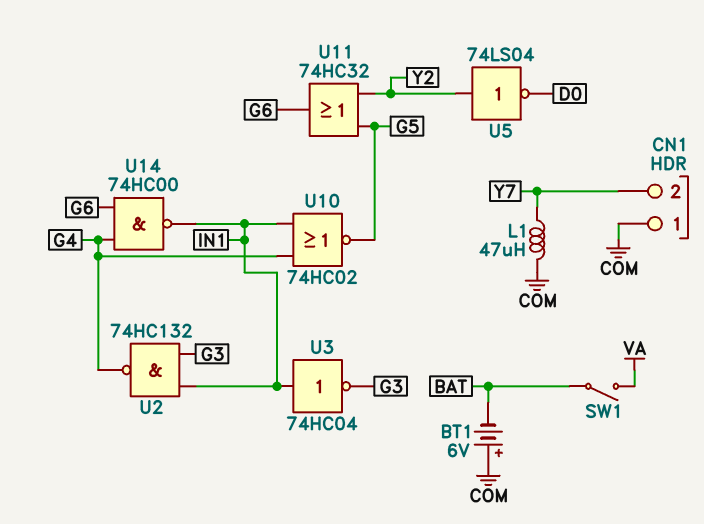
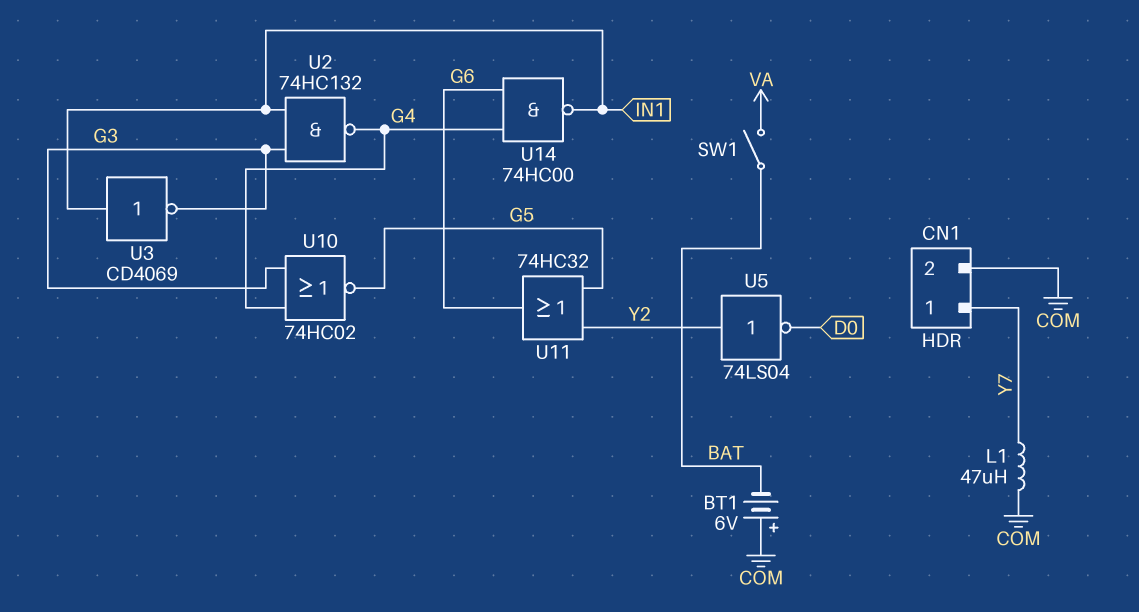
CN1 pin 1: COM -> Y7
CN1 pin 2: Y7 -> COM
U3: NOT 74HC04 (in IN1, out G3) -> NOT CD4069 (in IN1, out G3)
U10: NOR 74HC02 (in G4, in IN1, out G5) -> NOR 74HC02 (in G3, in G4, out G5)

